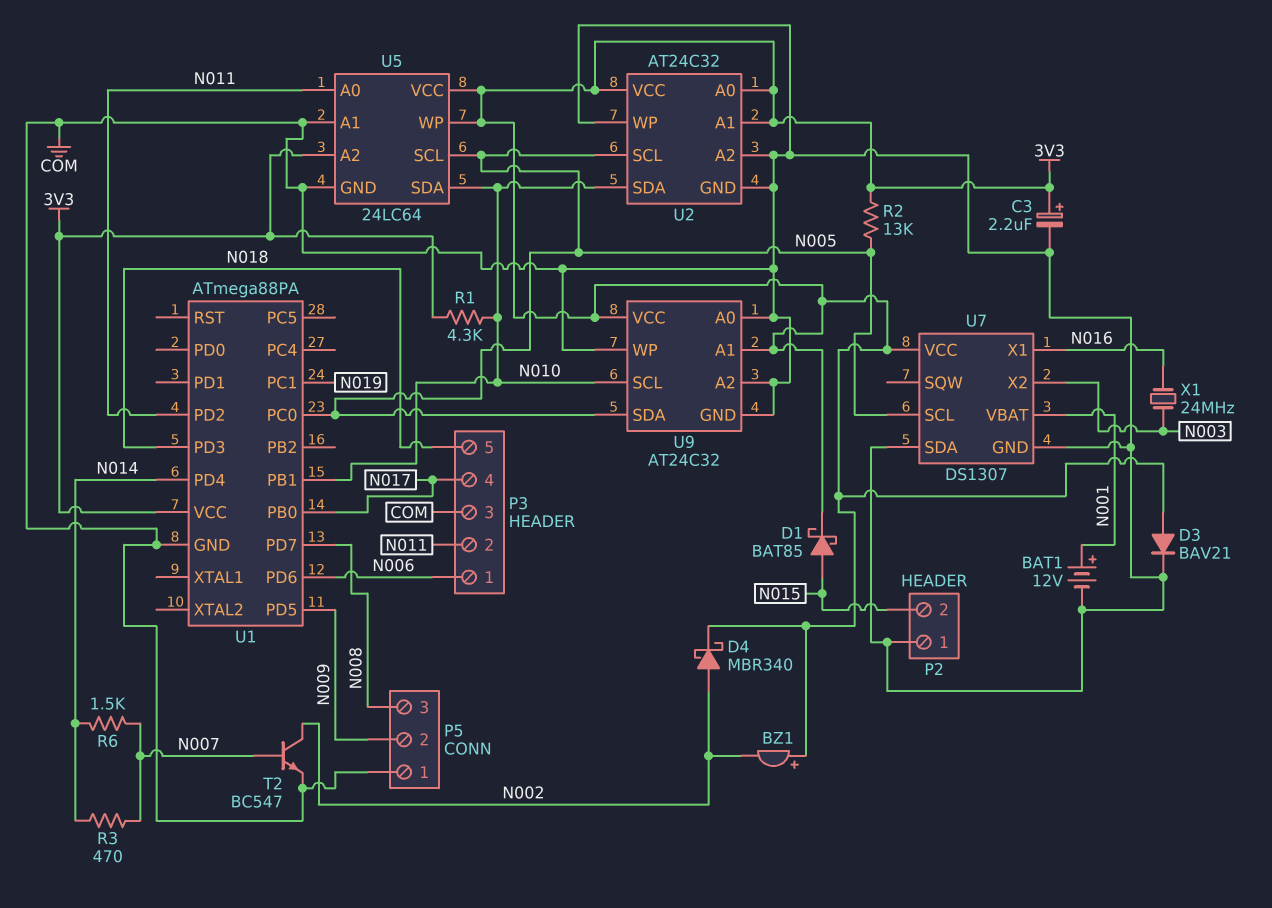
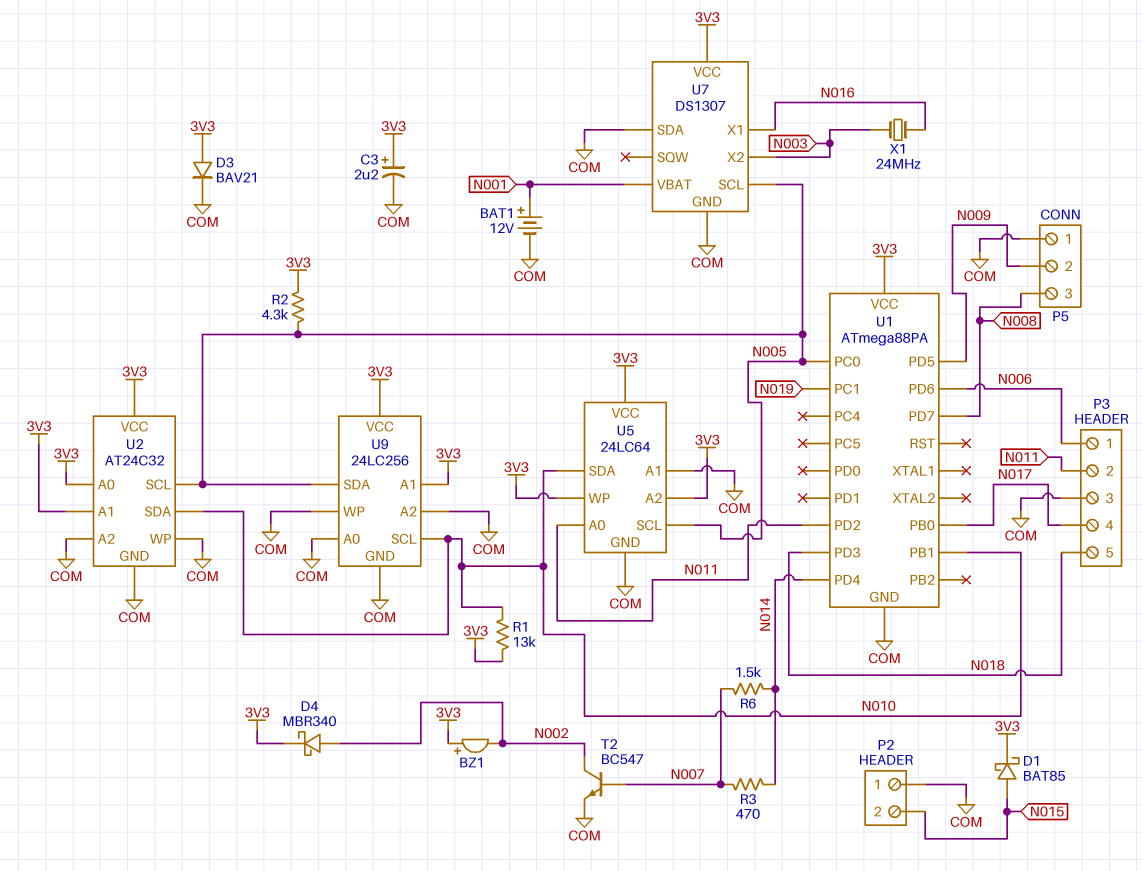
R1: 4.3k (3V3, N010) -> 13k (3V3, N010)
R2: 13k (3V3, N005) -> 4.3k (3V3, N005)
U9: AT24C32 -> 24LC256

